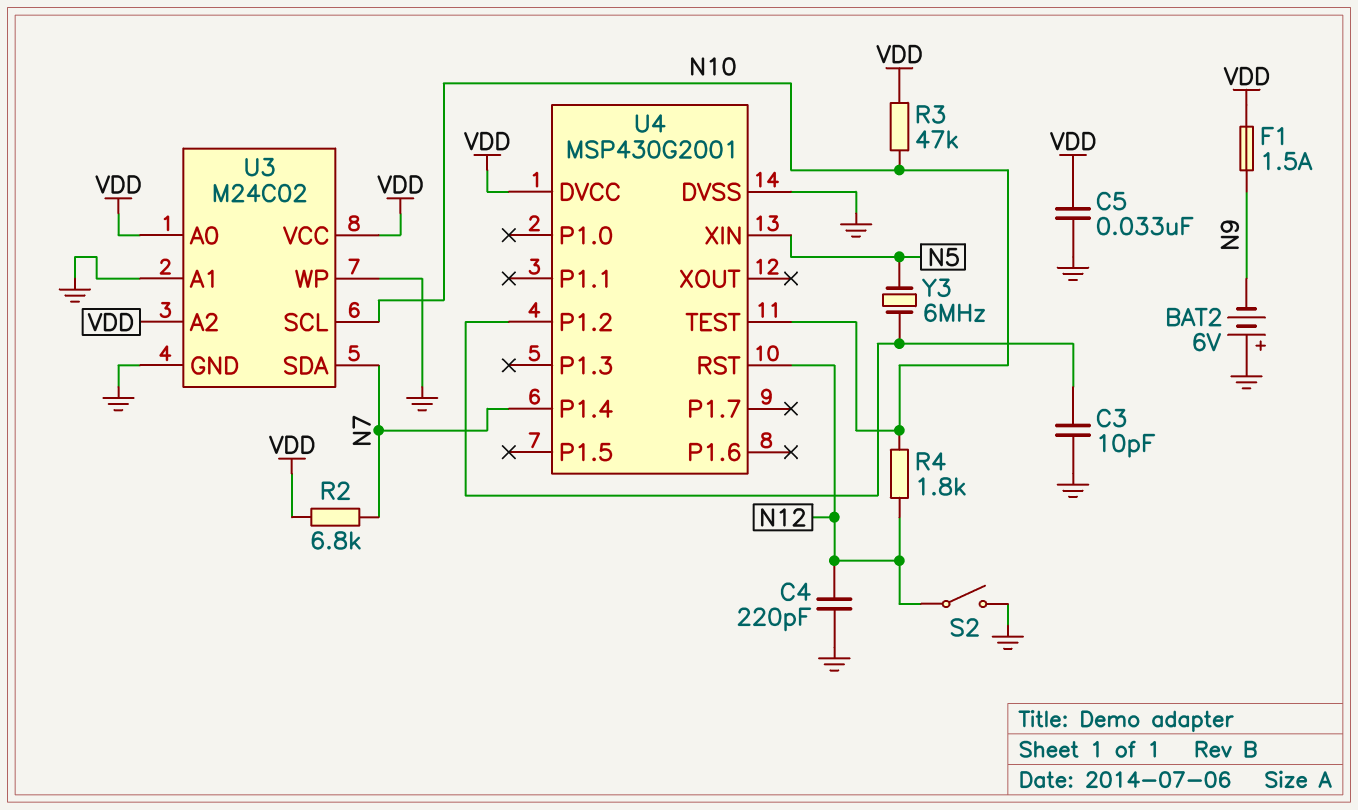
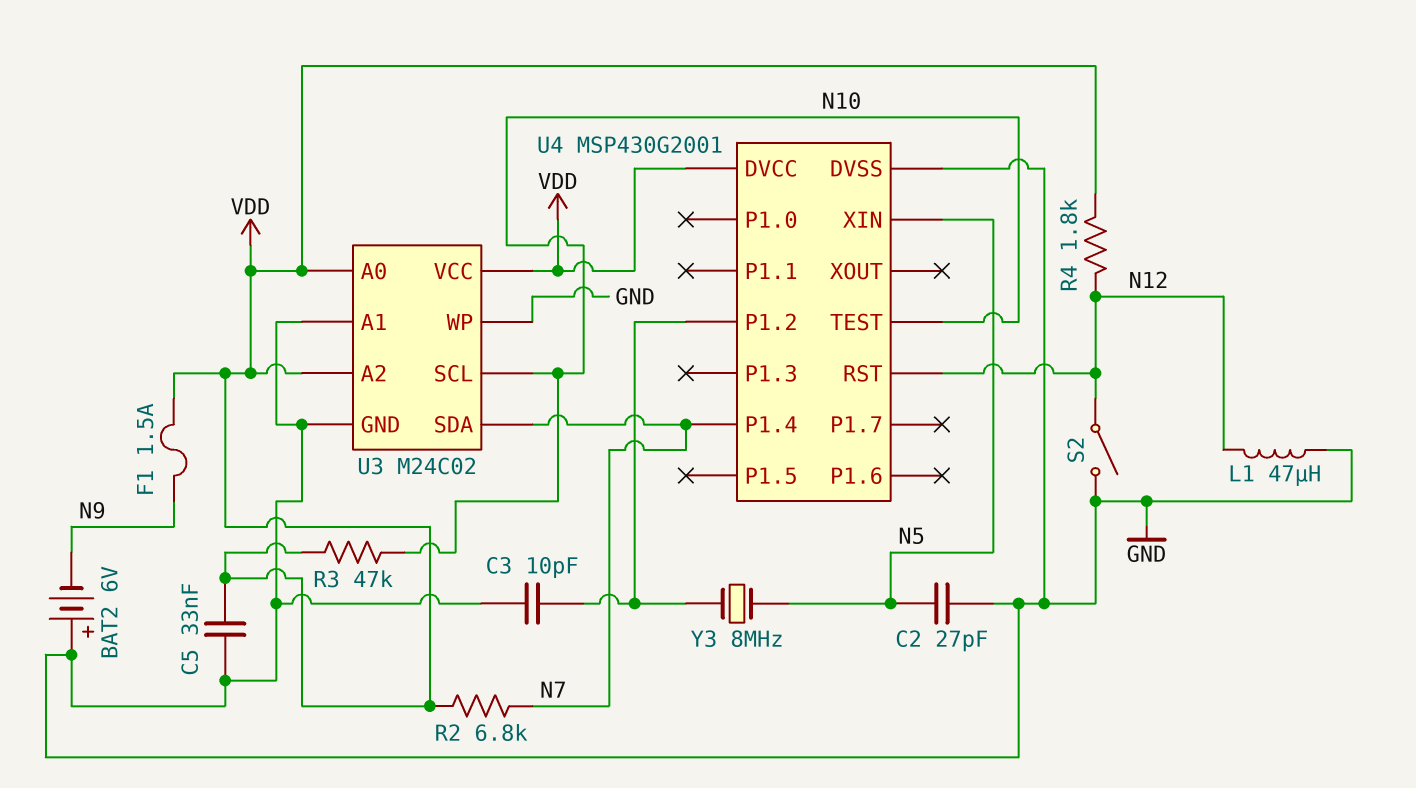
C2: none -> 27pF (GND, N5)
C4: 220pF (GND, N12) -> none
L1: none -> 47uH (GND, N12)
R4: 1.8k (N10, N12) -> 1.8k (N12, VDD)
Y3: 6MHz (N5, U4/P1.2) -> 8MHz (N5, U4/P1.2)

